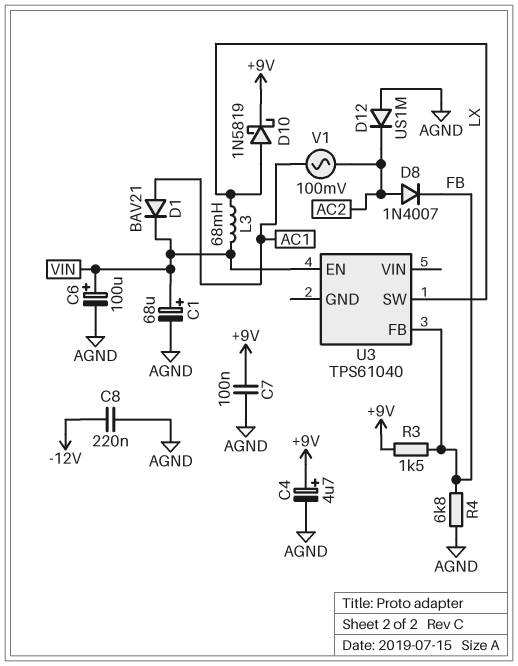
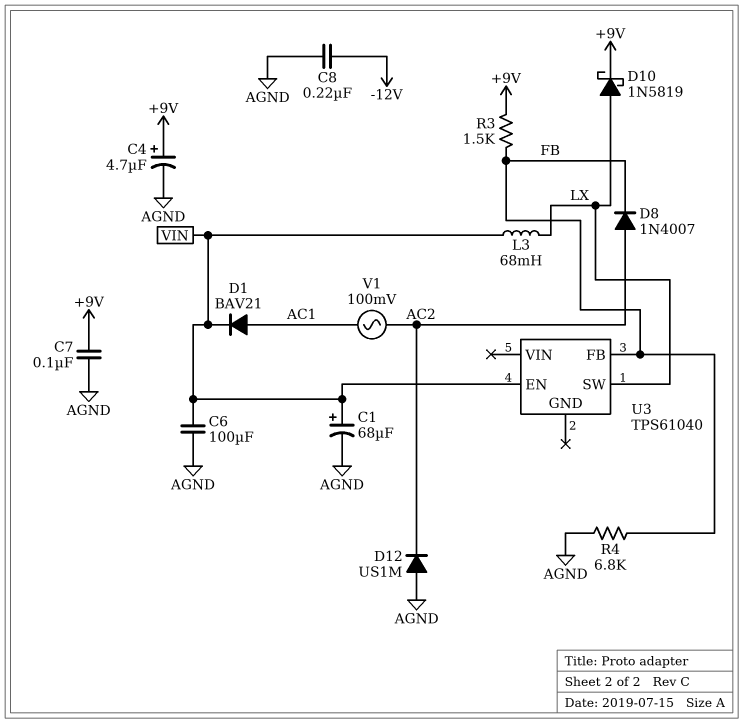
C6: 100uF (plus VIN, minus AGND) -> 100uF (AGND, VIN)

